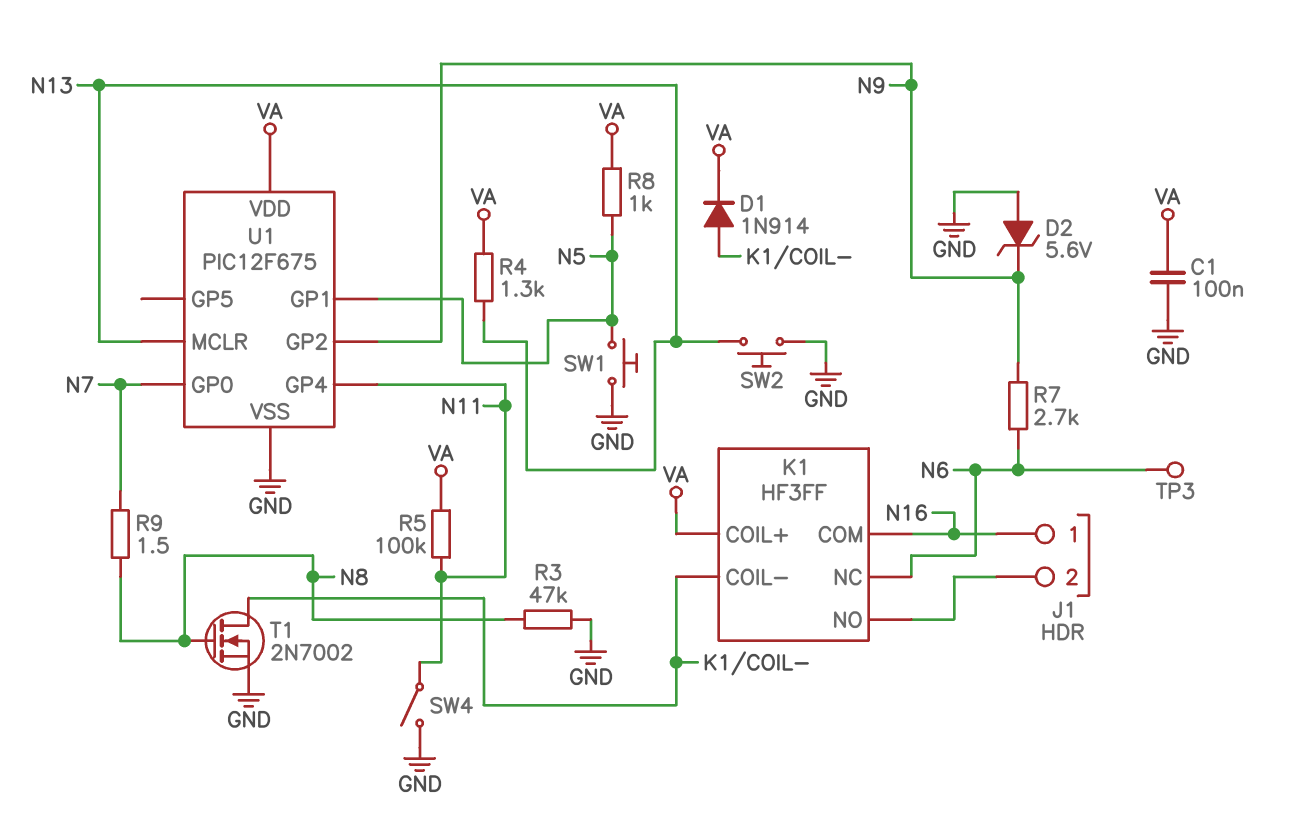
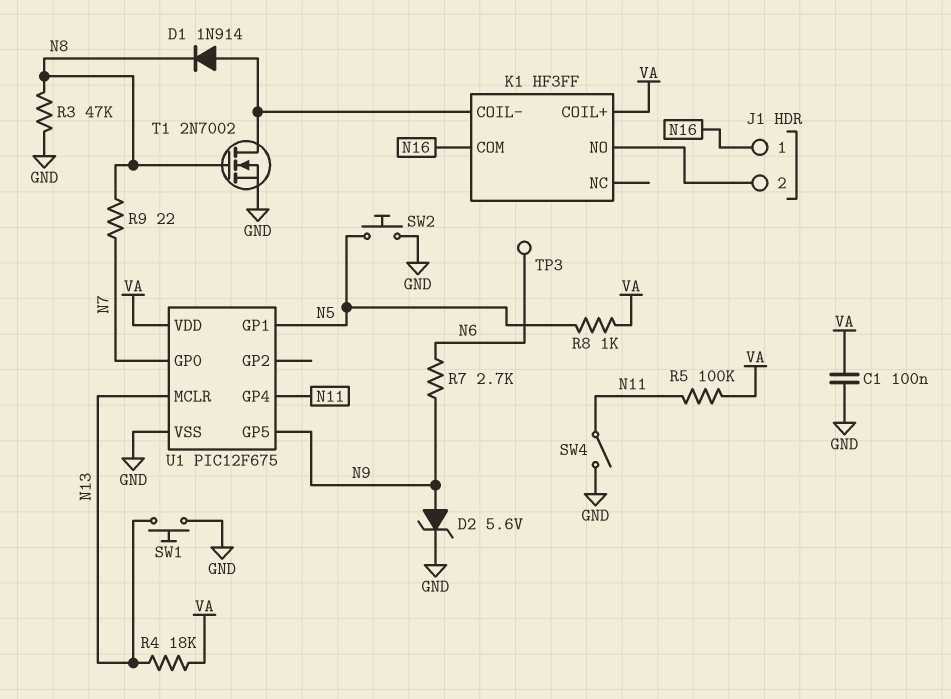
D1: diode 1N914 (A K1/COIL-, K VA) -> diode 1N914 (A K1/COIL-, K N8)
D2: zener 5.6V (A GND, K N9) -> zener 5.6V (A N9, K GND)
K1 pin NC: N6 -> none
R4: 1.3k (N13, VA) -> 18k (N13, VA)
R9: 1.5 (N7, N8) -> 22 (N7, N8)
SW1: button (GND, N5) -> button (GND, N13)
SW2: button (GND, N13) -> button (GND, N5)
U1 pin GP2: N9 -> none
U1 pin GP5: none -> N9

